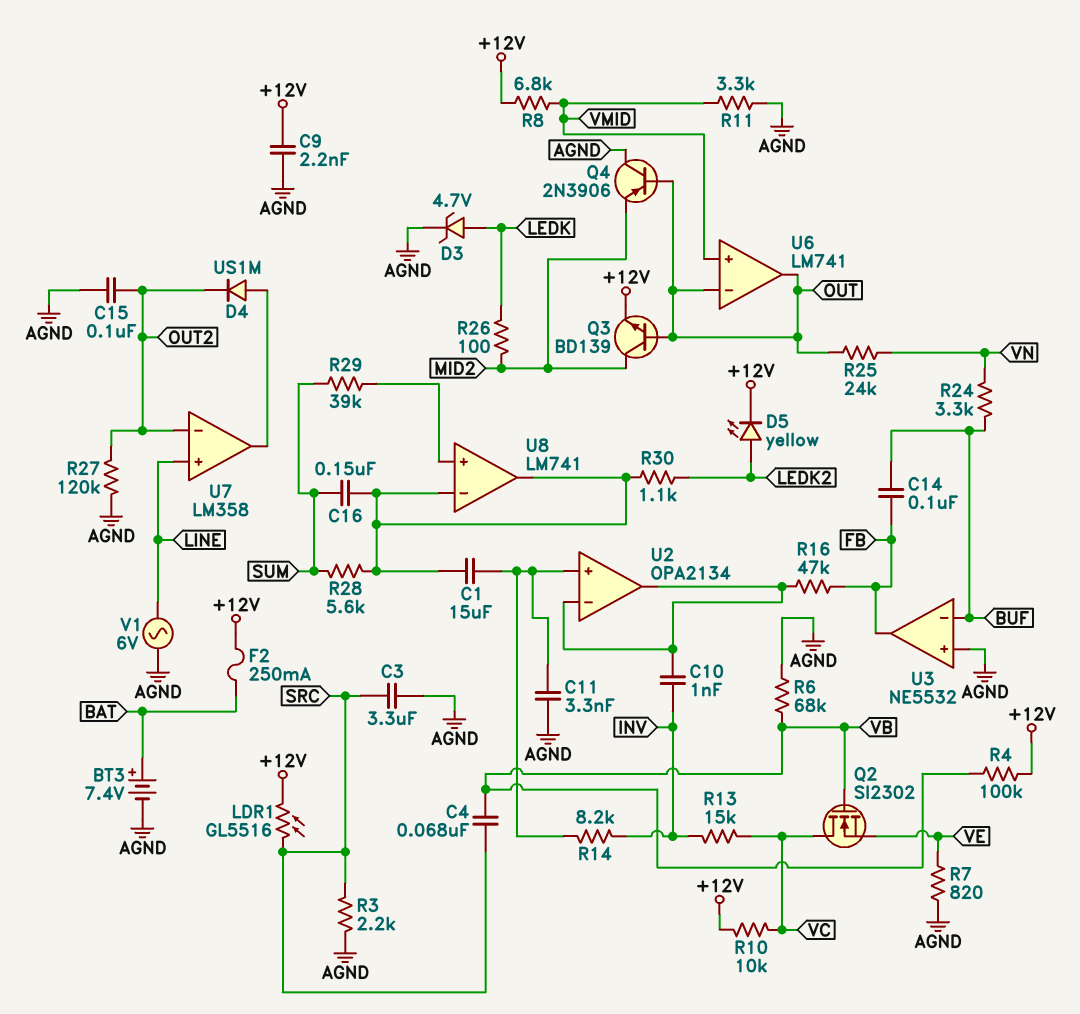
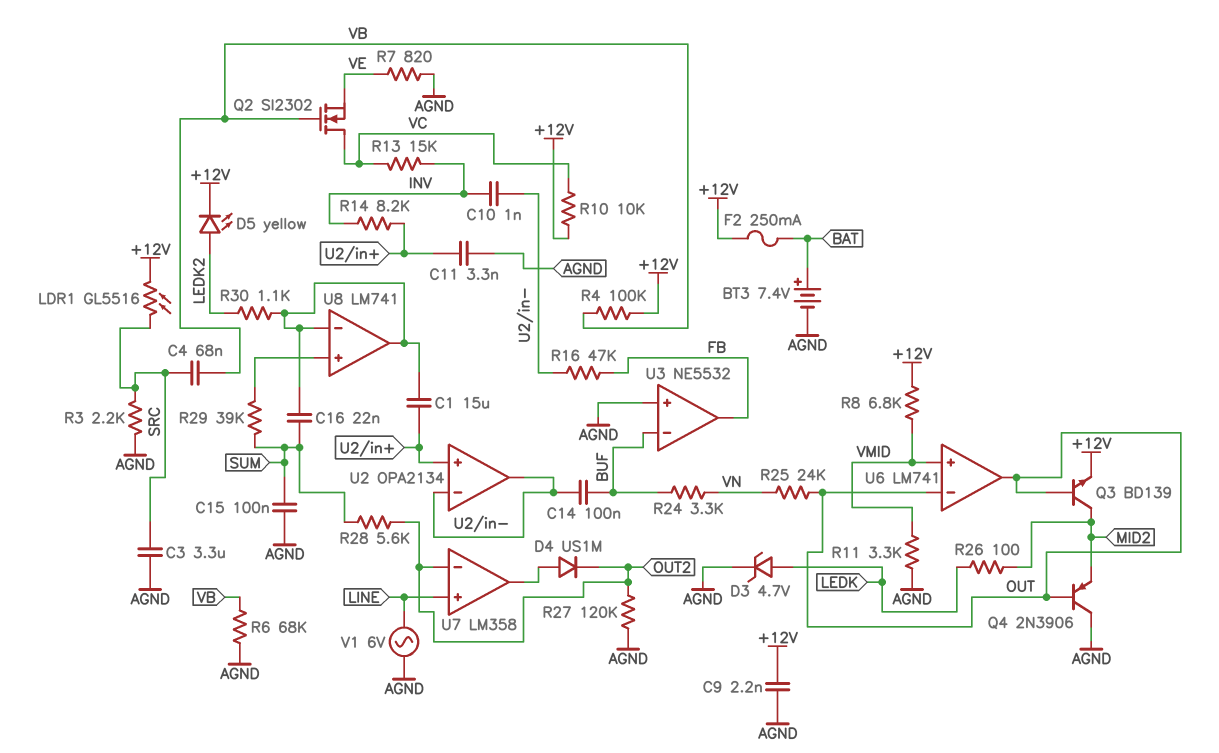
C14: 100nF (BUF, FB) -> 100nF (BUF, U2/in-)
C15: 100nF (AGND, OUT2) -> 100nF (AGND, SUM)
C16: 150nF (SUM, U8/in-) -> 22nF (SUM, U8/in-)
R28: 5.6k (SUM, U8/in-) -> 5.6k (OUT2, SUM)

